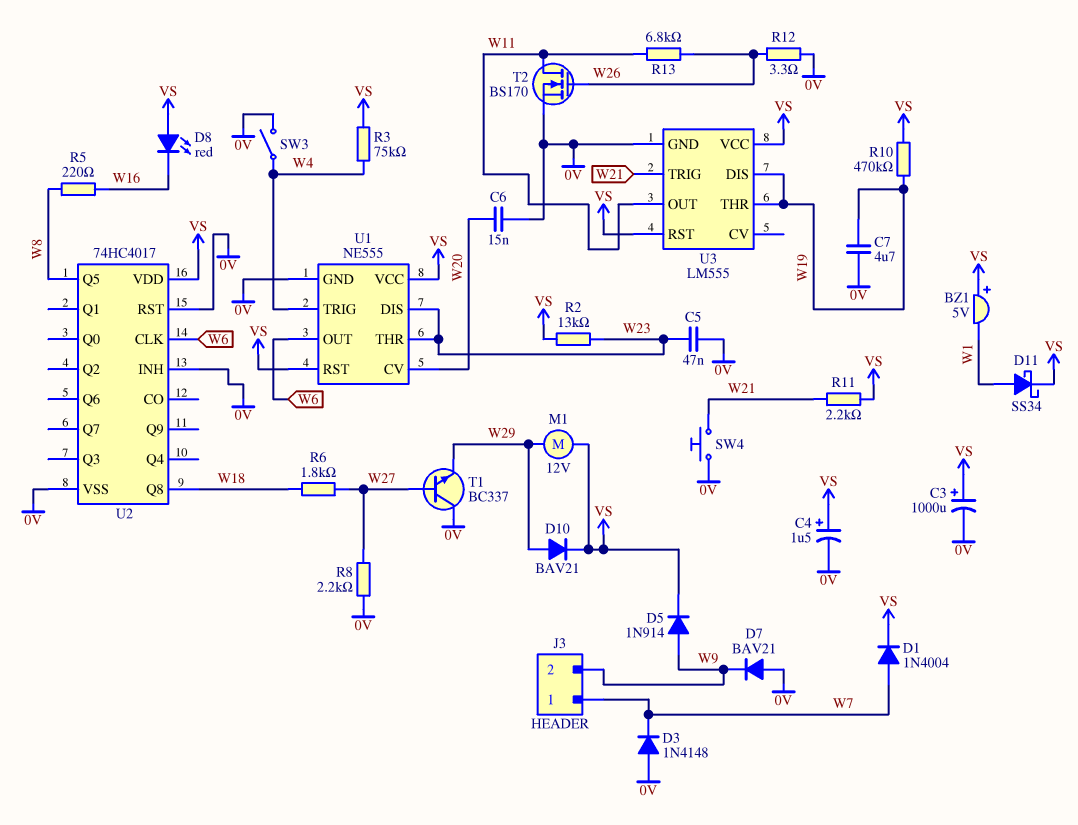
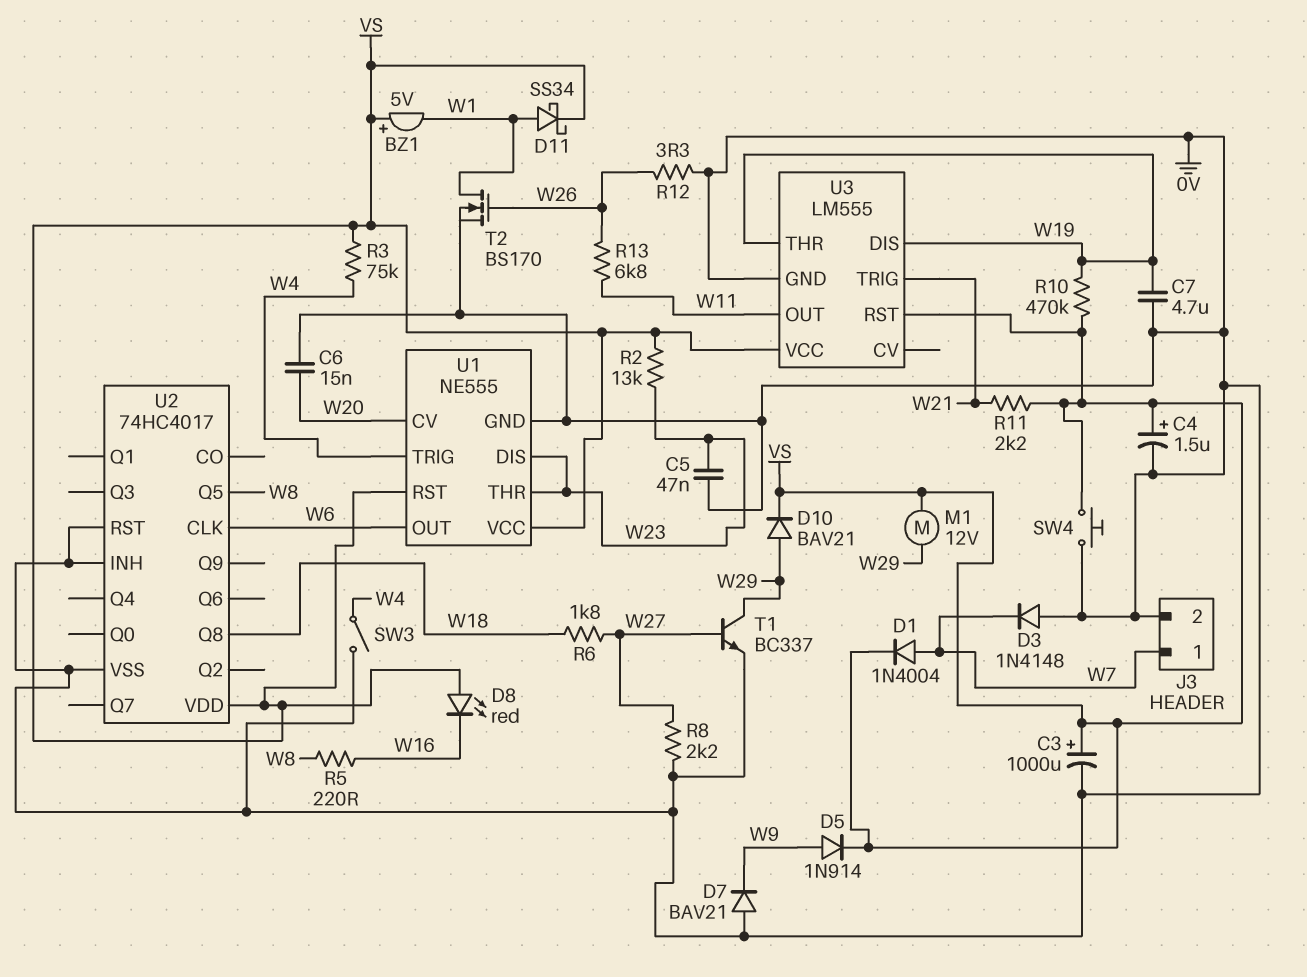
J3 pin 2: W9 -> 0V
SW4: button (0V, W21) -> button (0V, VS)
T1: NPN BC337 (B W27, C 0V, E W29) -> NPN BC337 (B W27, C W29, E 0V)
T2: NMOS BS170 (G W26, D W11, S 0V) -> NMOS BS170 (G W26, D W1, S 0V)

